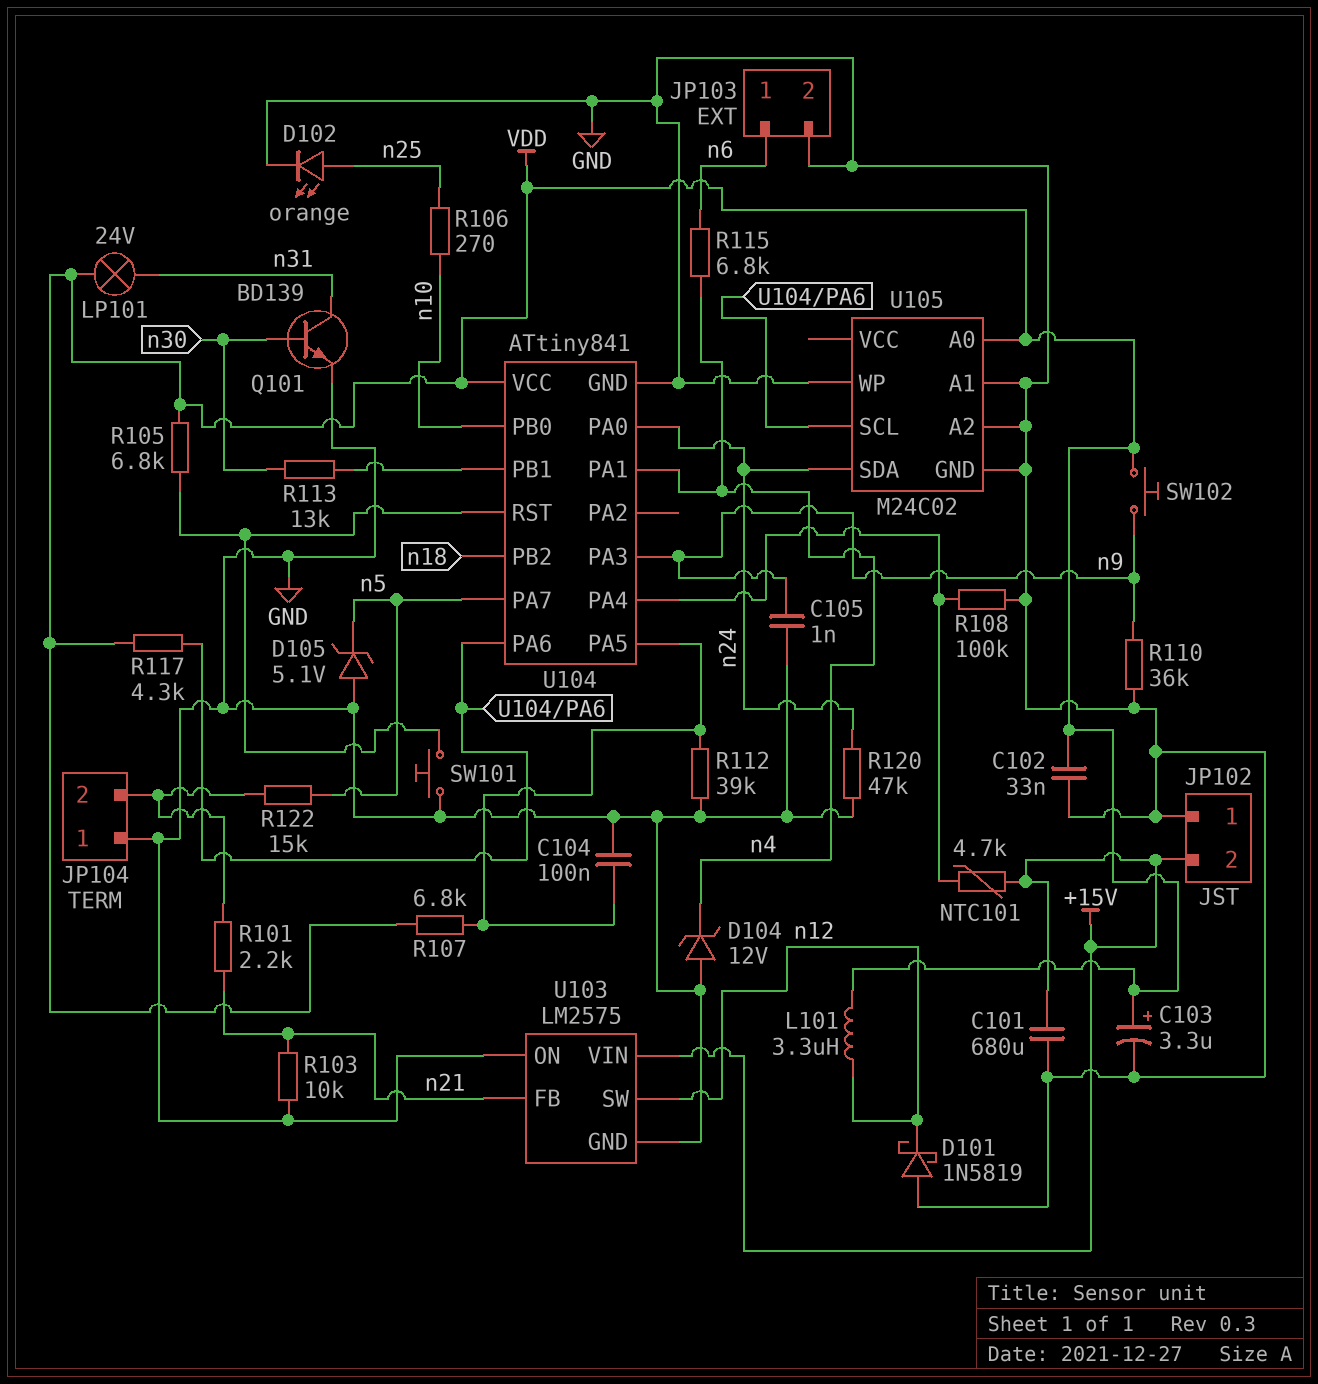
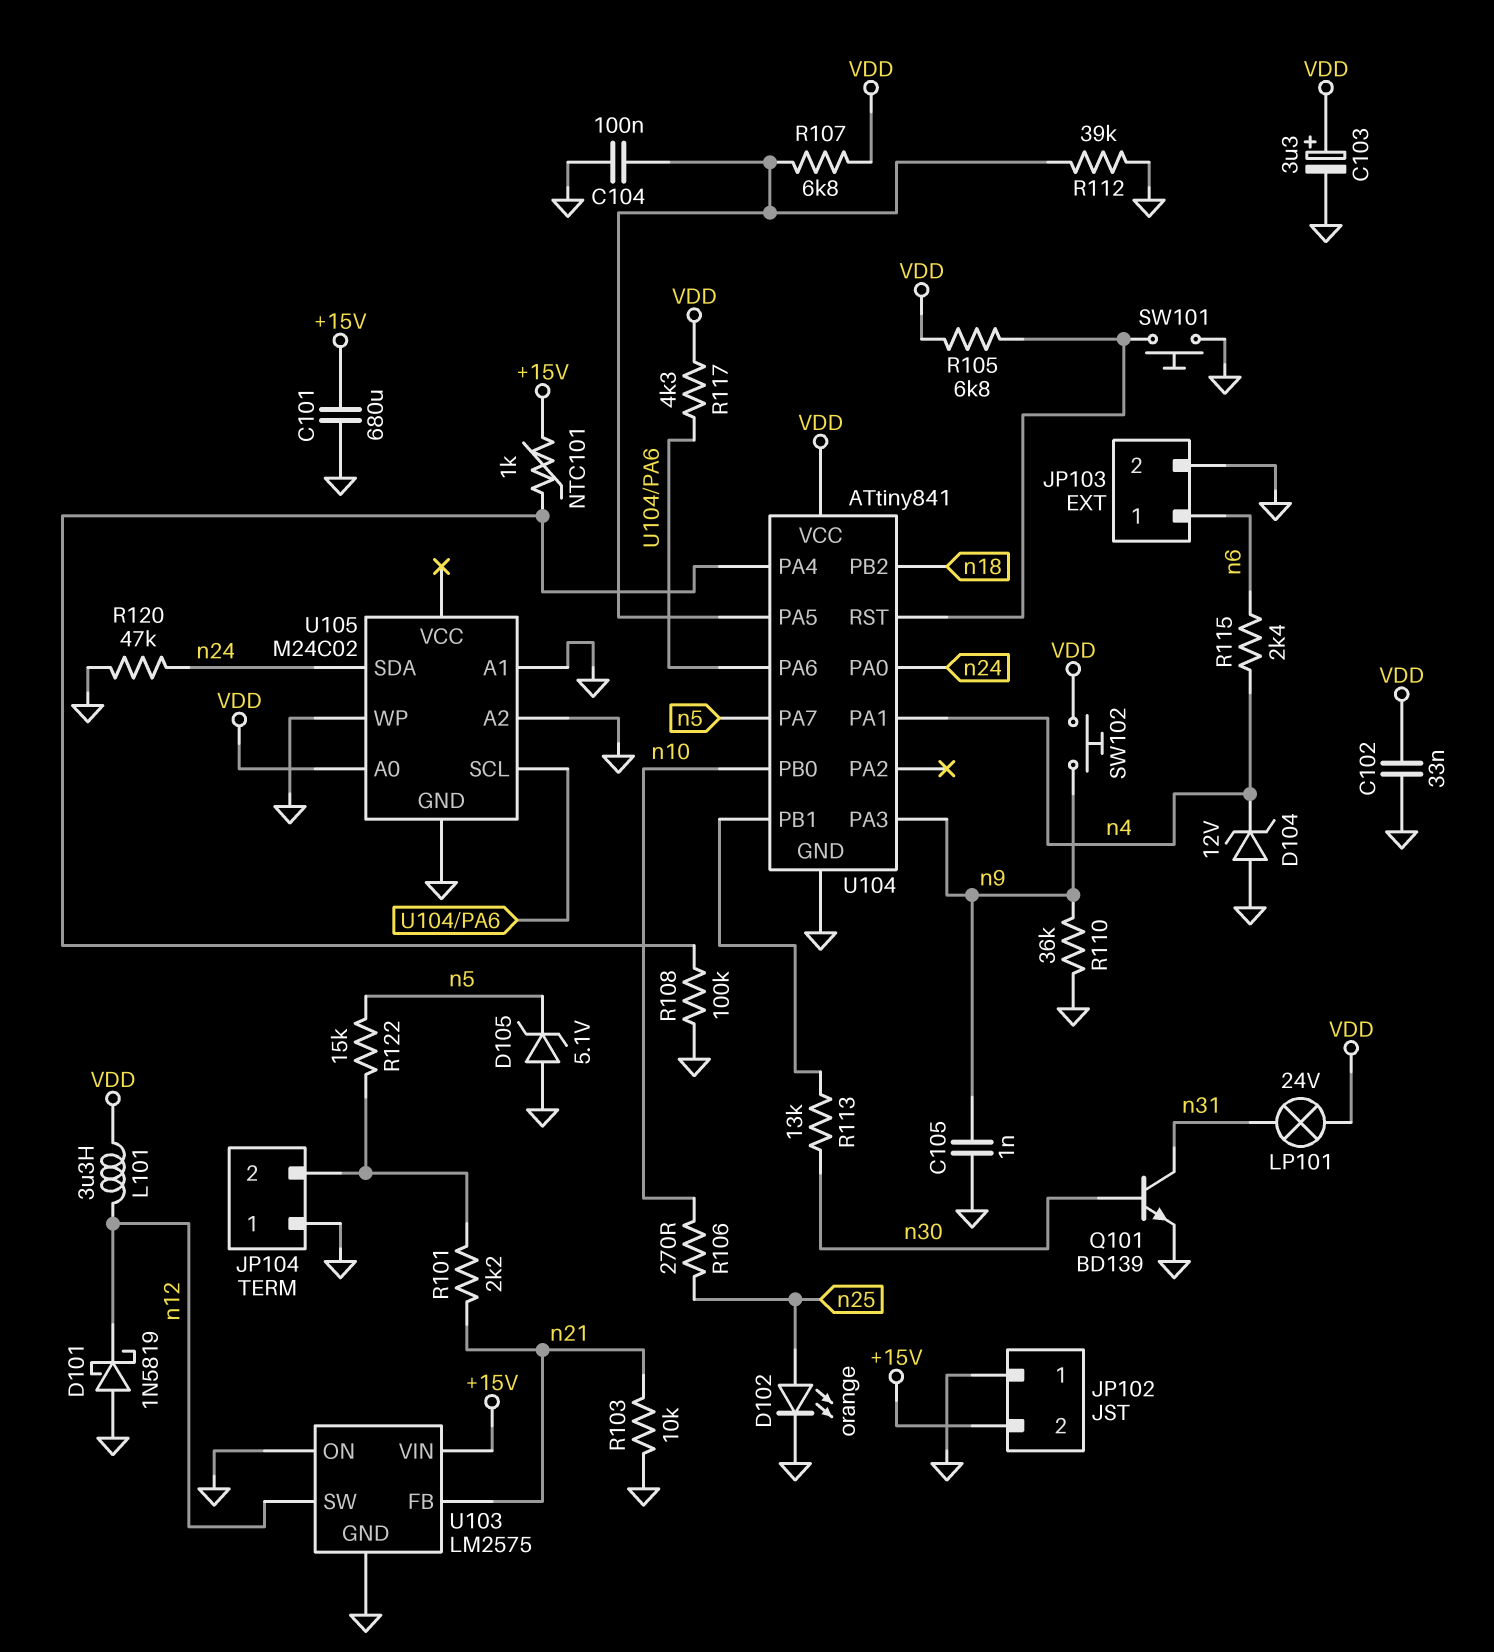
NTC101: 4.7k (+15V, U104/PA4) -> 1k (+15V, U104/PA4)
R115: 6.8k (n4, n6) -> 2.4k (n4, n6)

